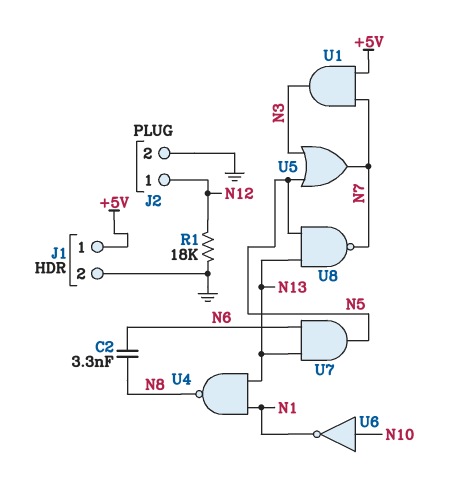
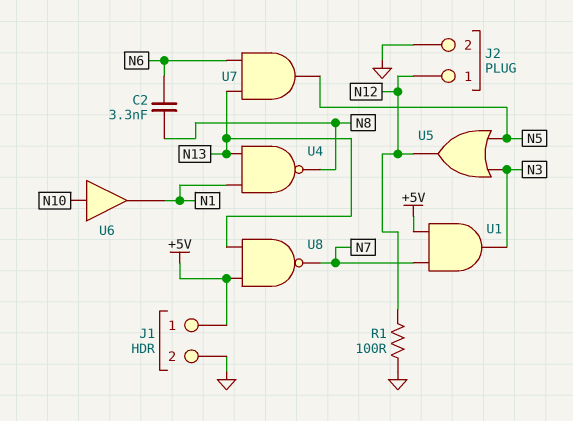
R1: 18k (GND, N12) -> 100 (GND, N12)
U5: OR (in N3, in N5, out N7) -> OR (in N3, in N5, out N12)
U6: NOT (in N10, out N1) -> buffer (in N10, out N1)
U8: NAND (in N5, in N13, out N7) -> NAND (in +5V, in N13, out N7)

